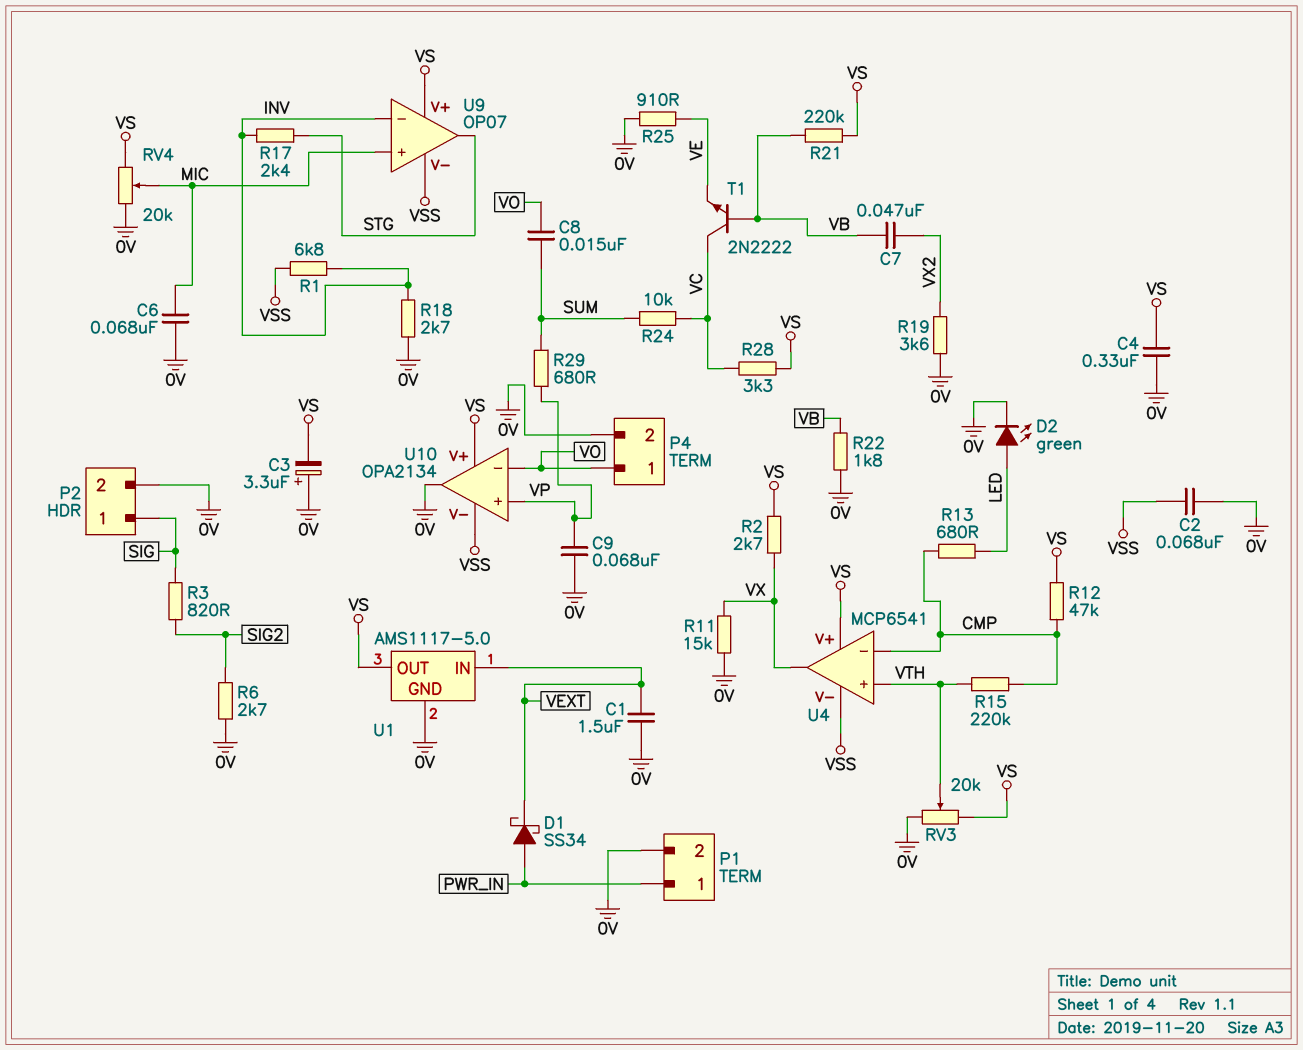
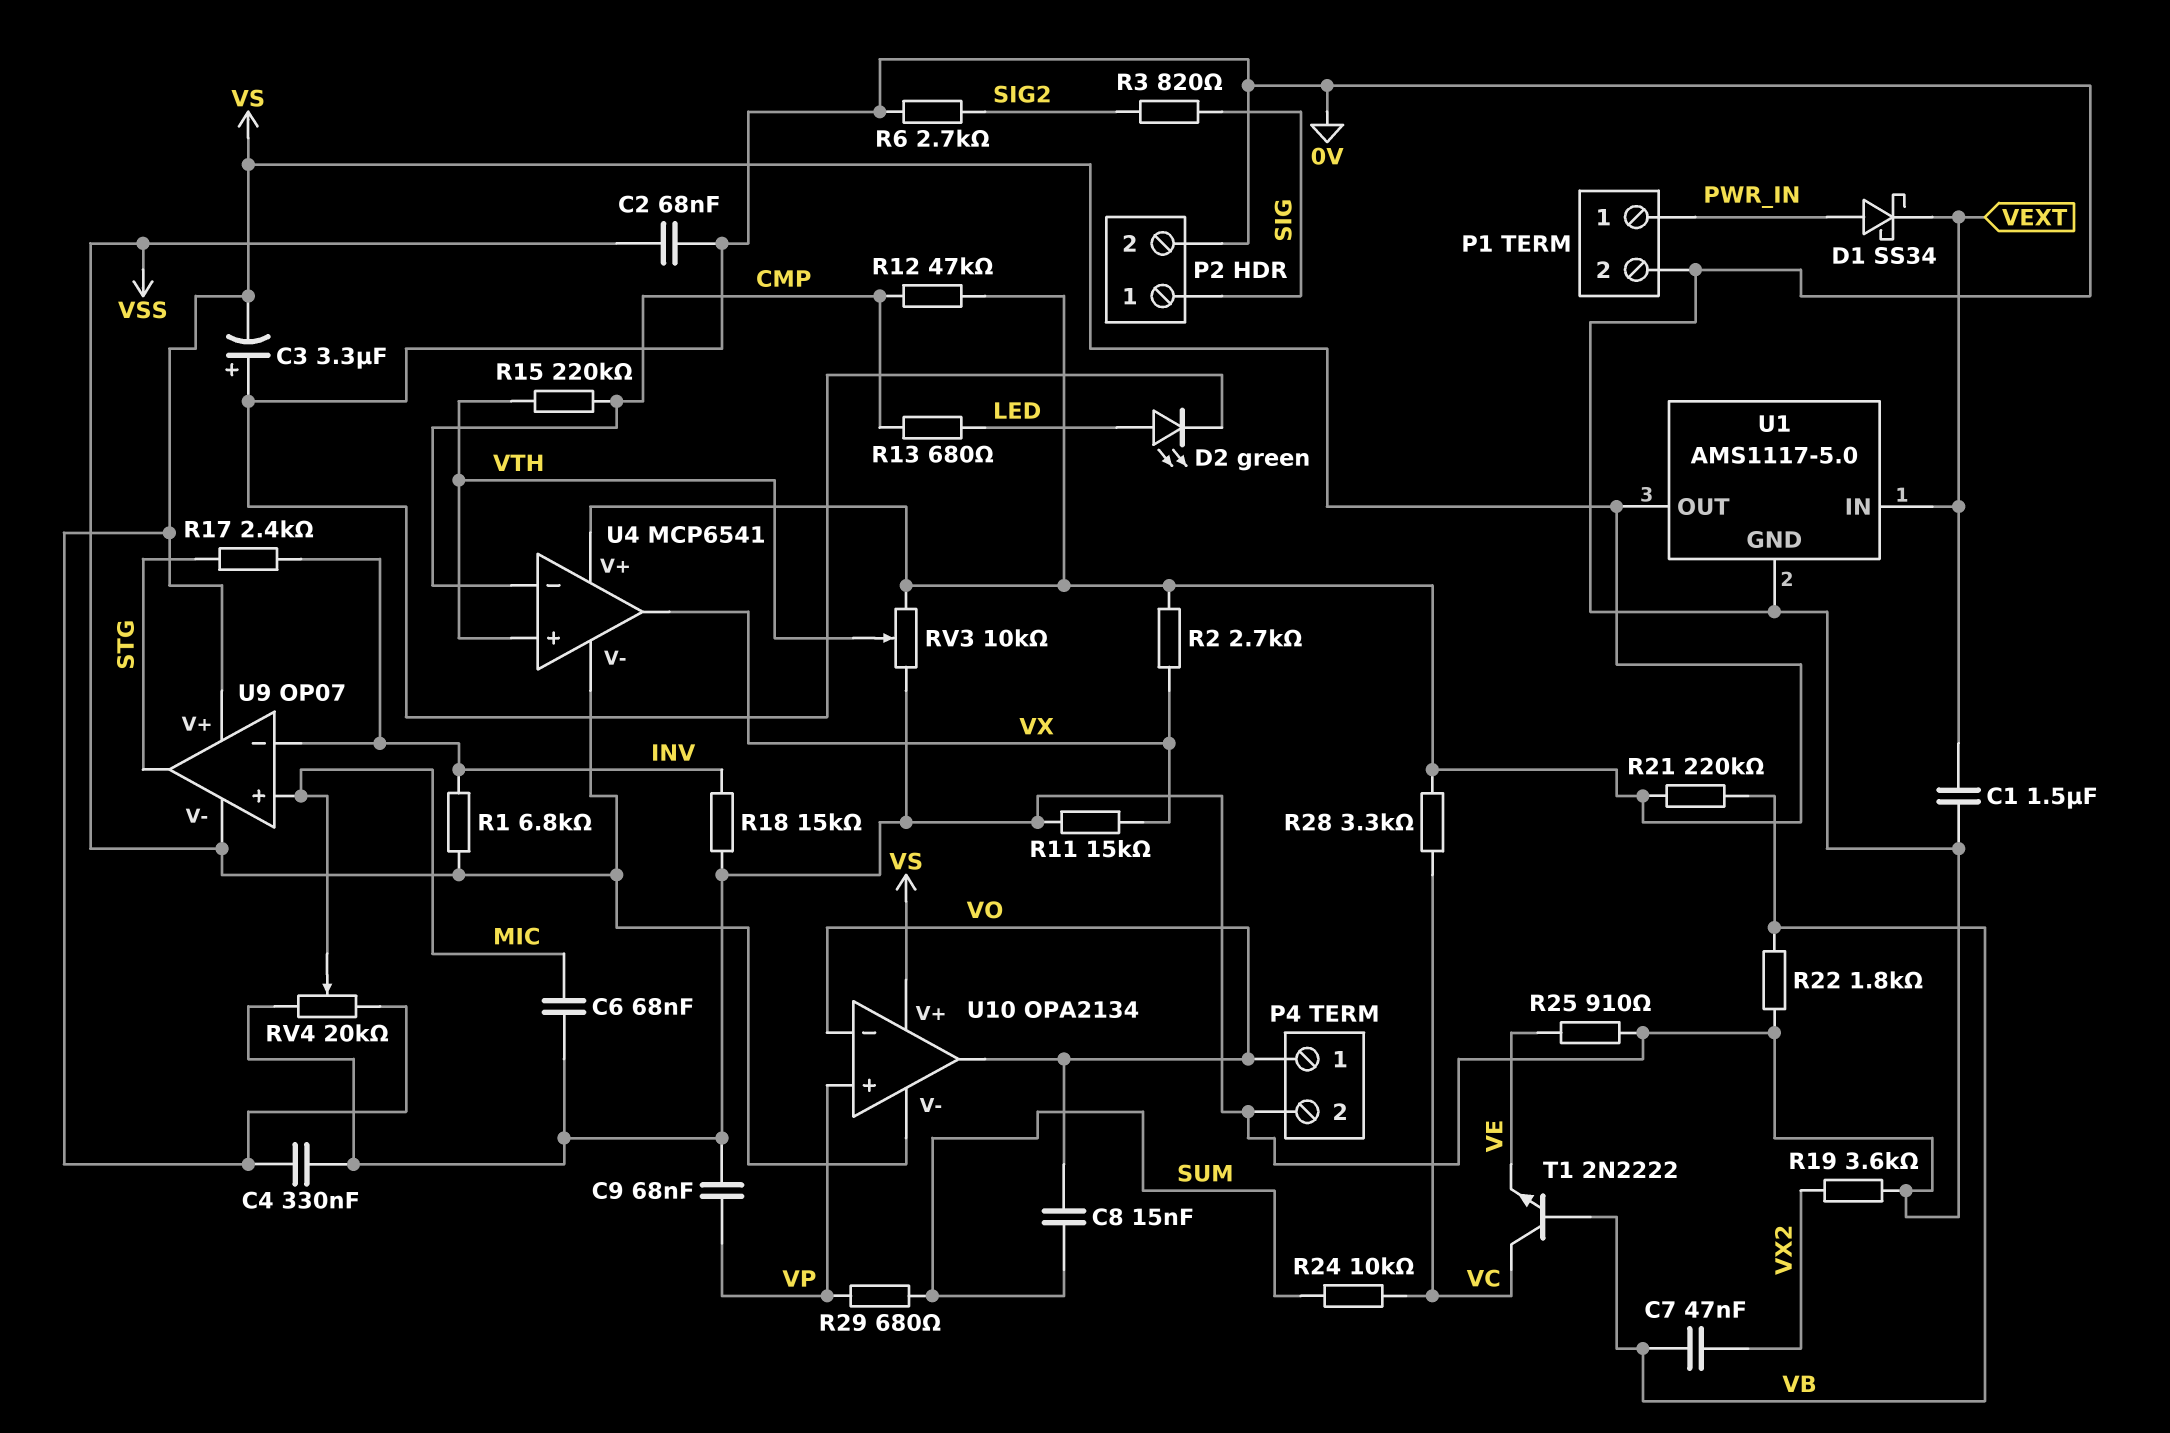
R18: 2.7k (0V, INV) -> 15k (0V, INV)
RV3: 20k (0V, VS, wiper VTH) -> 10k (0V, VS, wiper VTH)
U10 pin out: 0V -> VO

